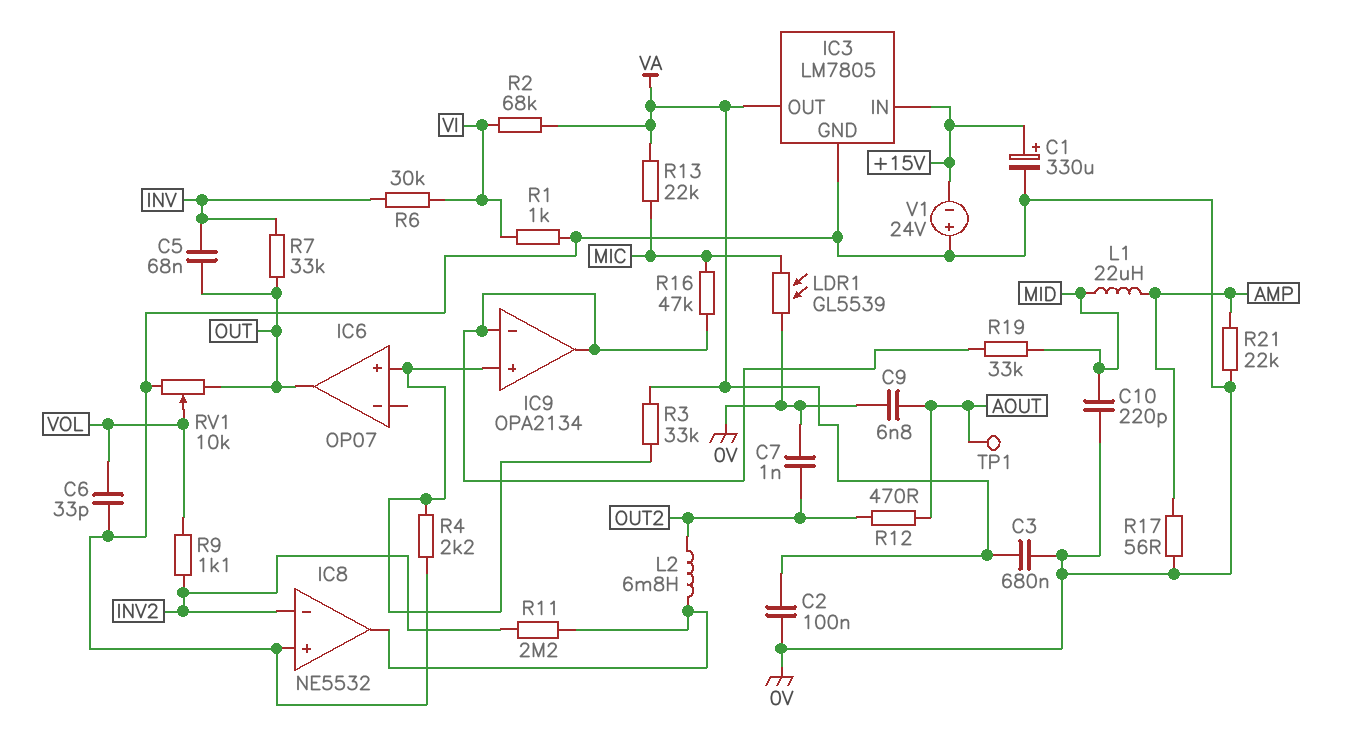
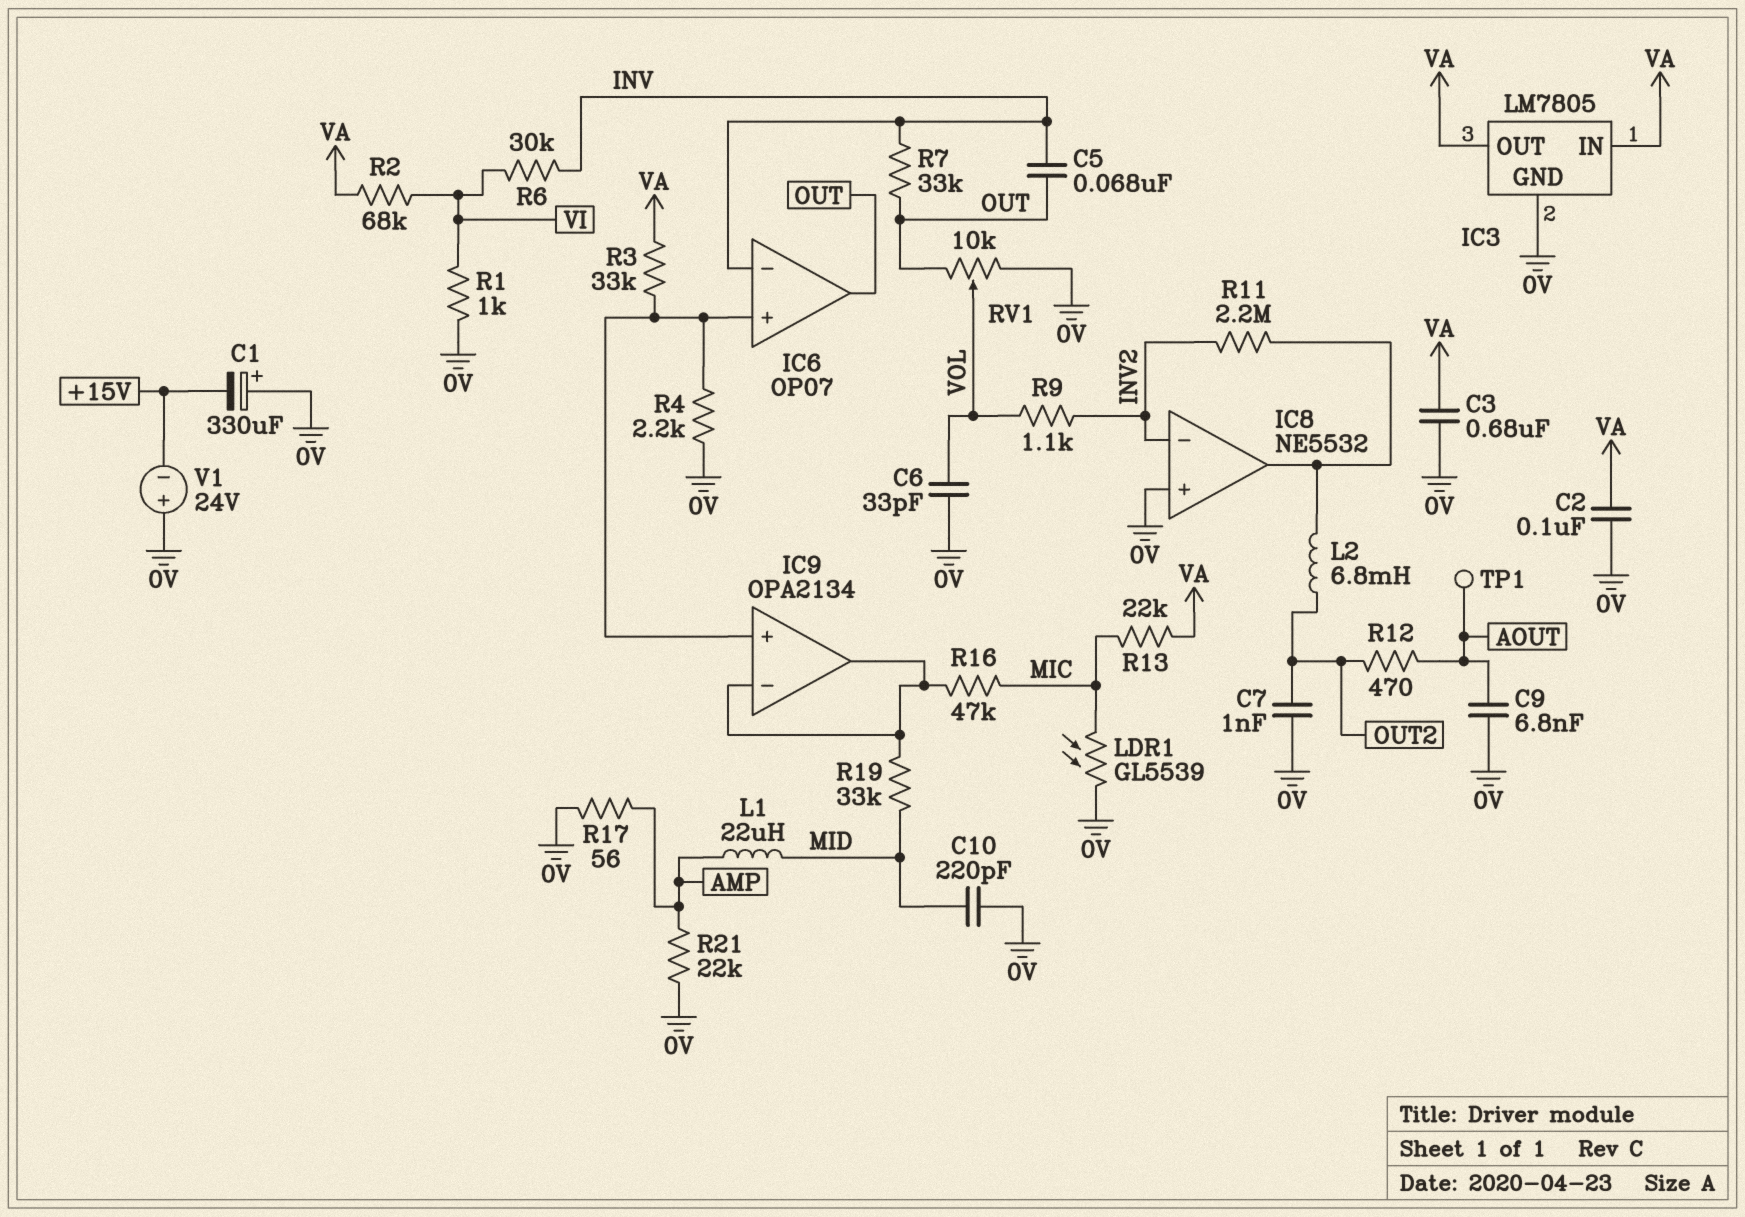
C1: 330uF (plus +15V, minus 0V) -> 330uF (plus 0V, minus +15V)
IC3 pin IN: +15V -> VA
IC6 pin in-: none -> INV

